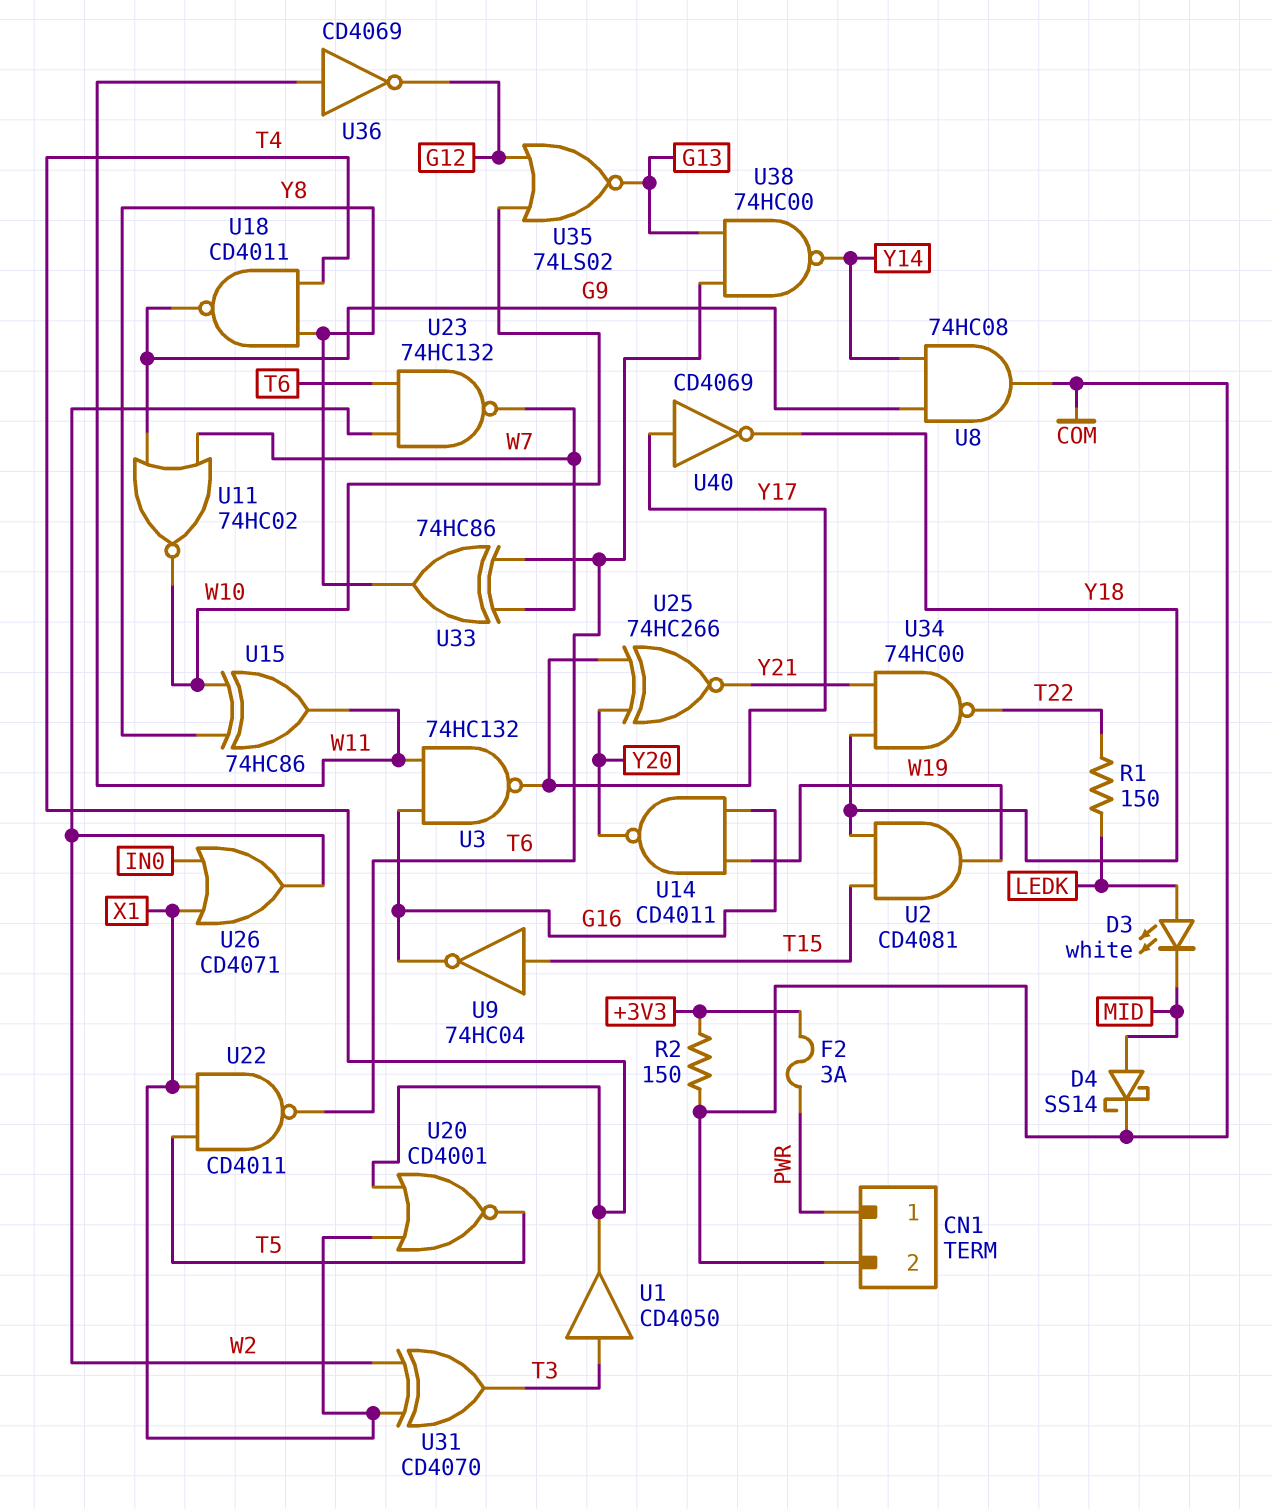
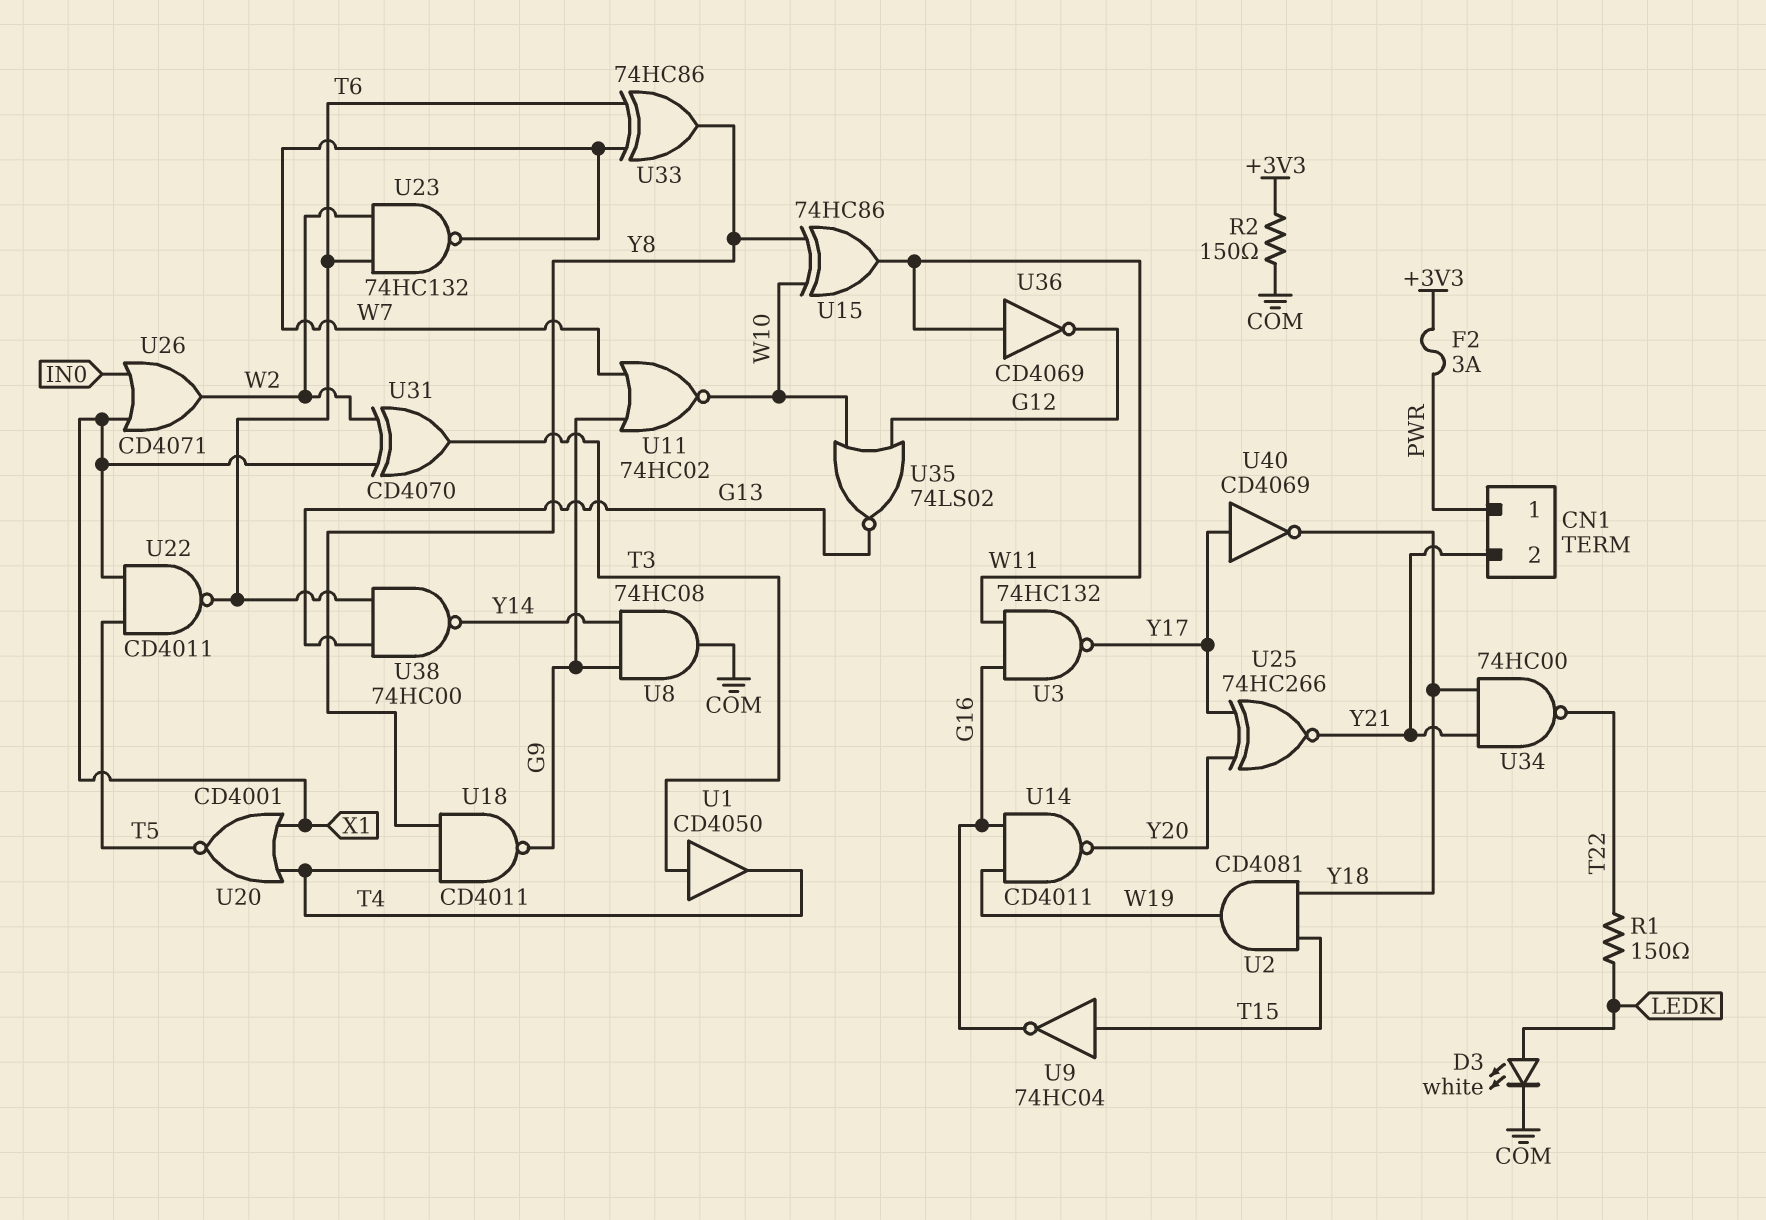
CN1 pin 2: COM -> Y21
D3: LED white (A LEDK, K MID) -> LED white (A LEDK, K COM)
D4: schottky SS14 (A MID, K COM) -> none

